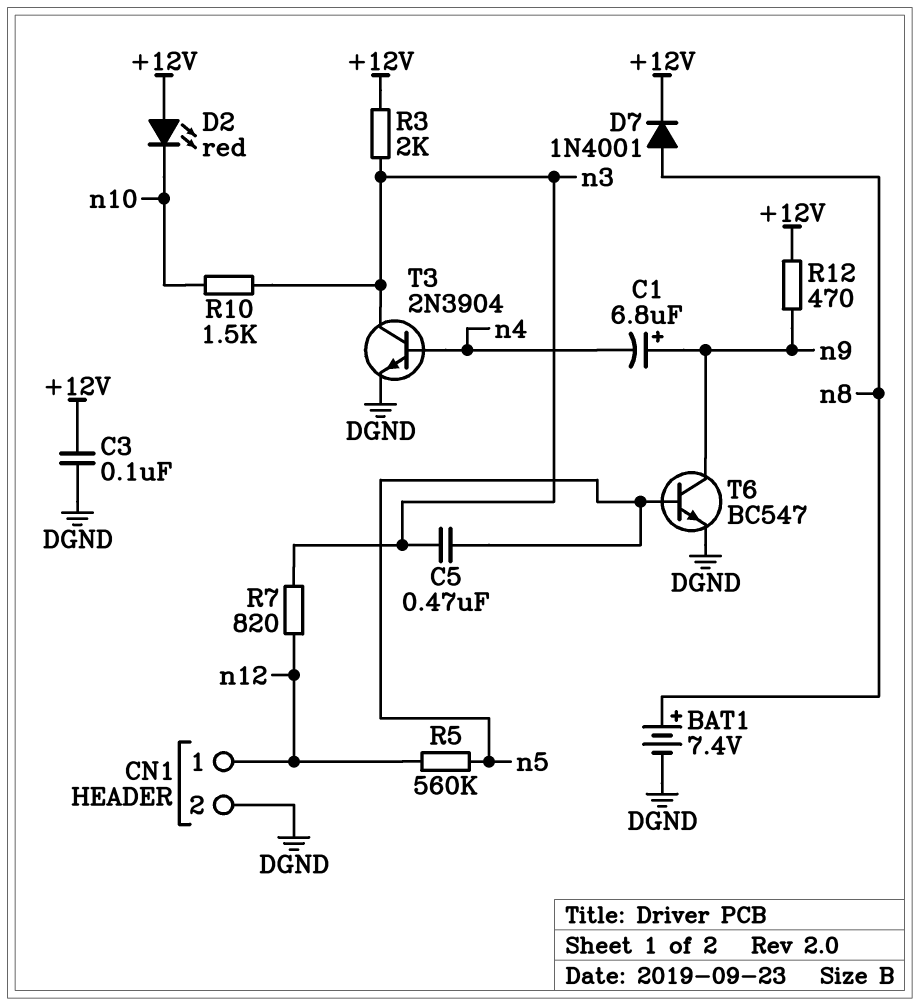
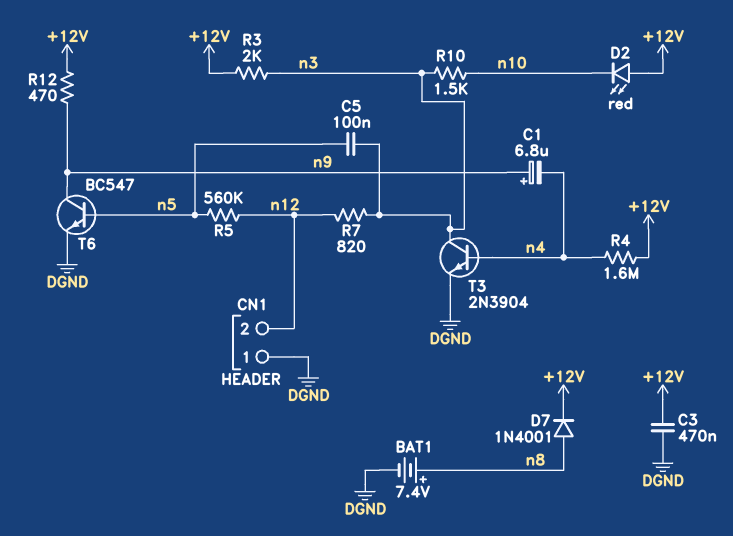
C3: 100nF (+12V, DGND) -> 470nF (+12V, DGND)
C5: 470nF (n3, n5) -> 100nF (n3, n5)
CN1 pin 1: n12 -> DGND
CN1 pin 2: DGND -> n12
R4: none -> 1.6M (+12V, n4)

